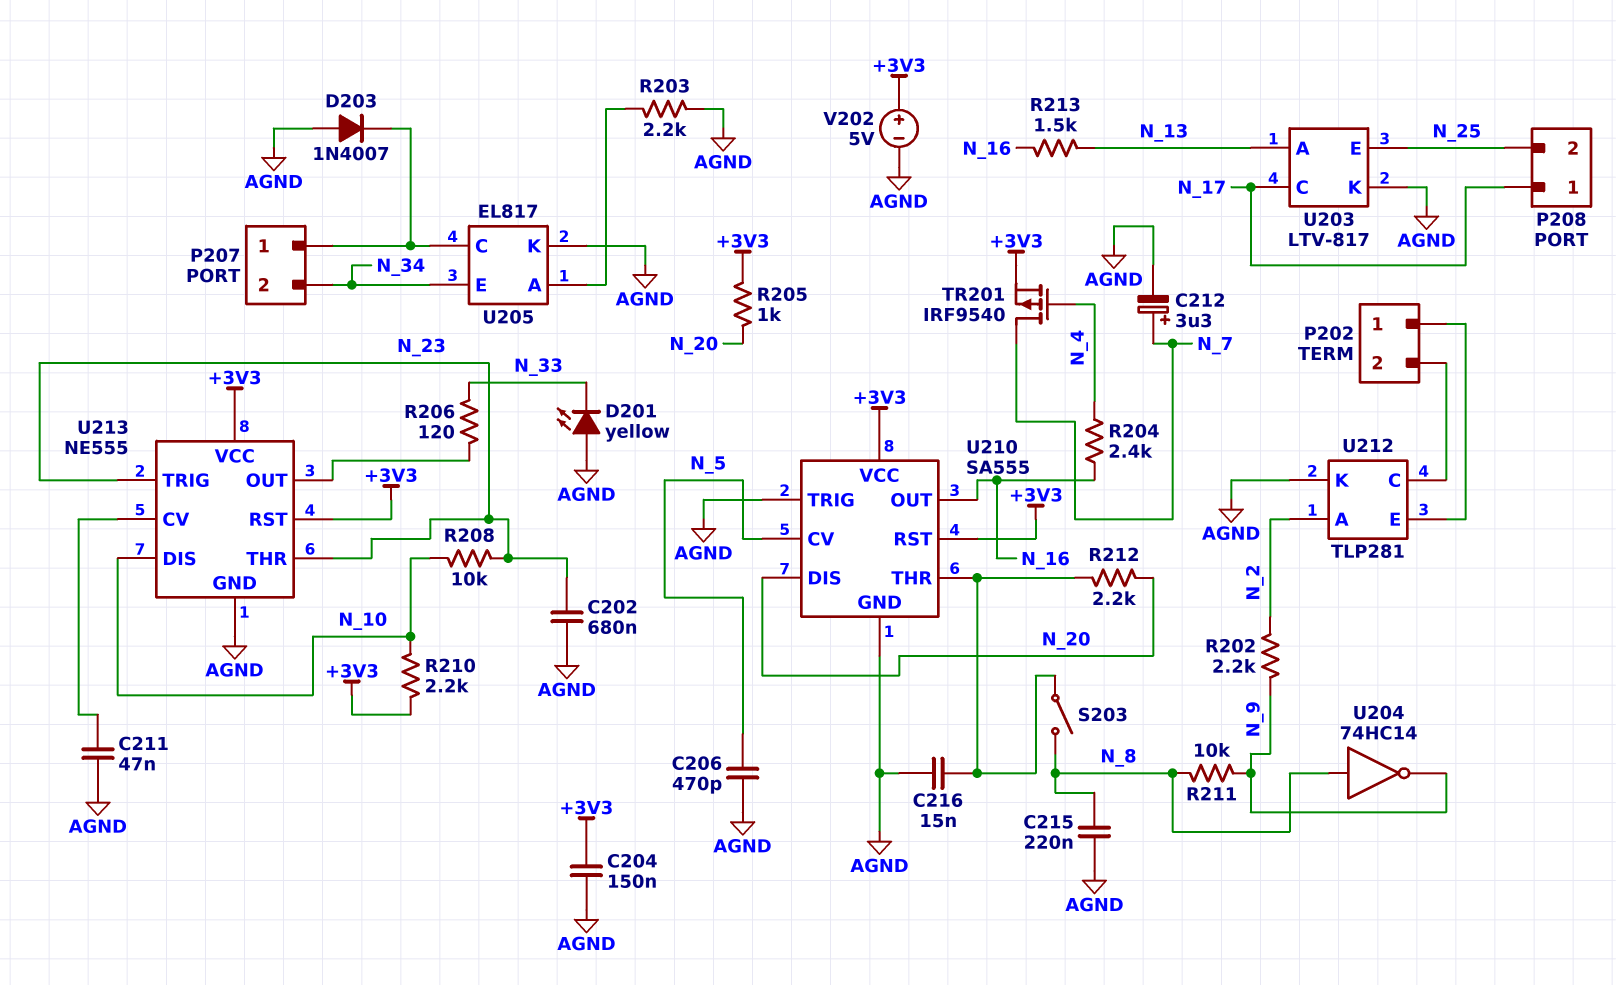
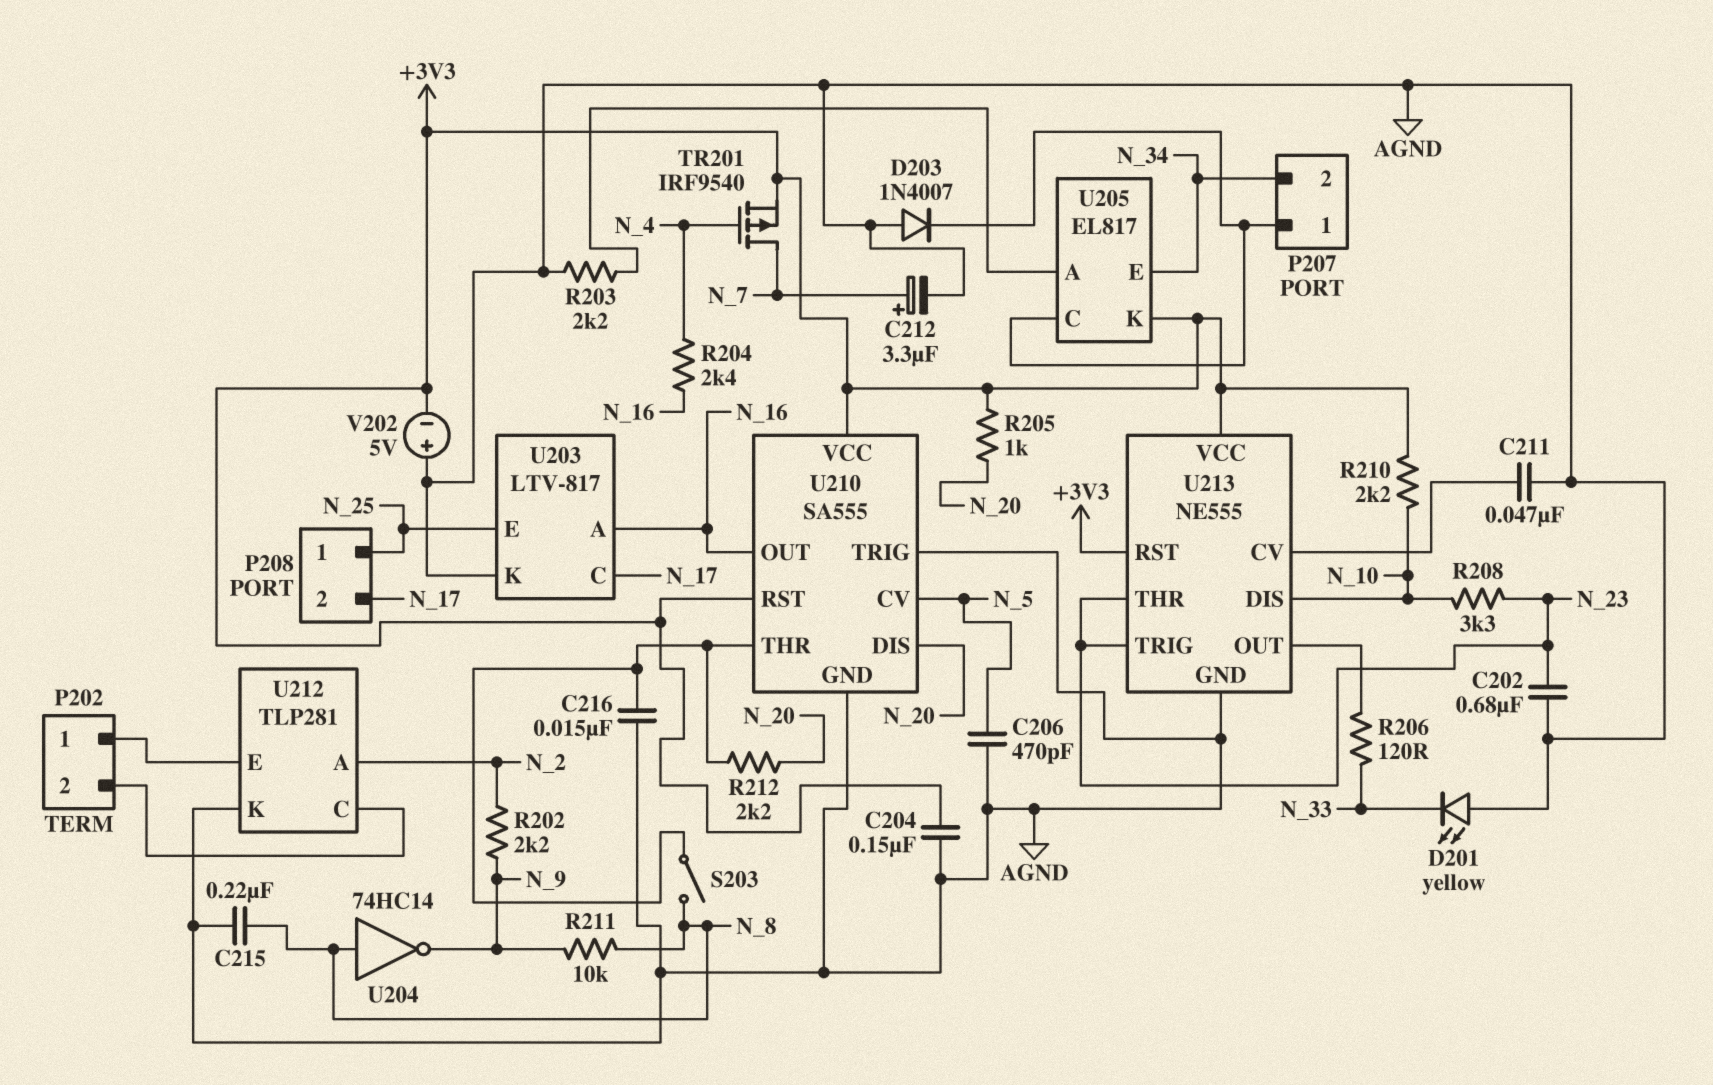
P208 pin 1: N_17 -> N_25
P208 pin 2: N_25 -> N_17
R208: 10k (N_10, N_23) -> 3.3k (N_10, N_23)
R213: 1.5k (N_13, N_16) -> none
U203 pin A: N_13 -> N_16
U205 pin K: AGND -> +3V3
V202: 5V (plus +3V3, minus AGND) -> 5V (plus AGND, minus +3V3)

